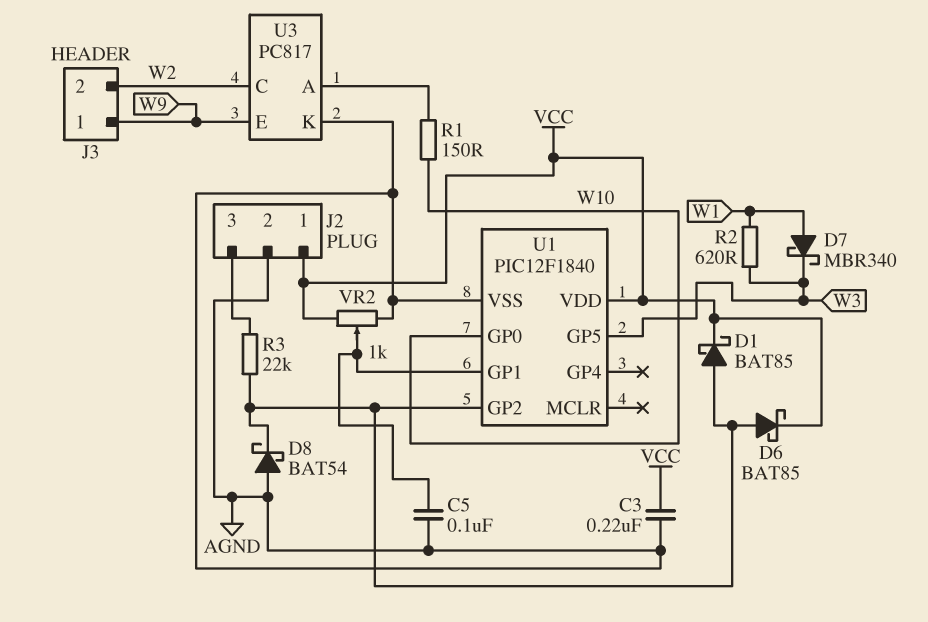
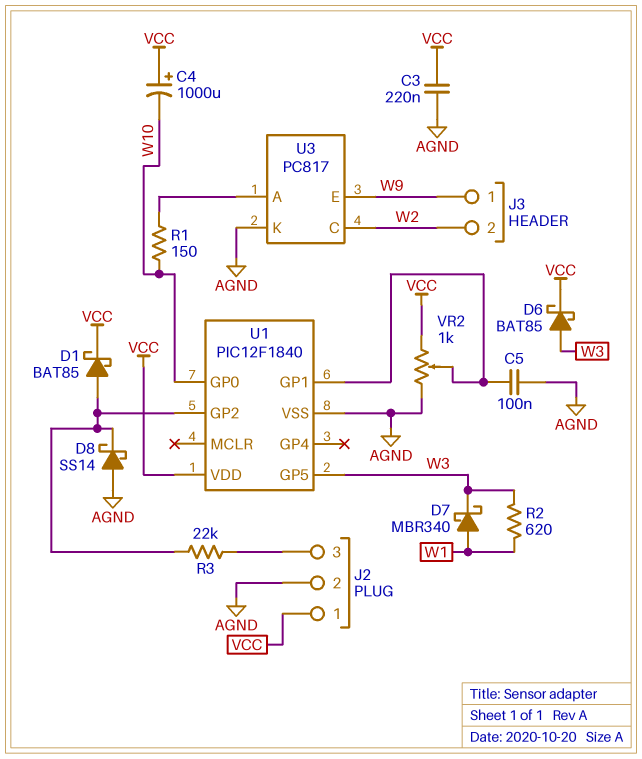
C4: none -> 1000uF (plus VCC, minus W10)
D6: schottky BAT85 (A U1/GP2, K VCC) -> schottky BAT85 (A W3, K VCC)
D8: schottky BAT54 (A AGND, K U1/GP2) -> schottky SS14 (A AGND, K U1/GP2)

